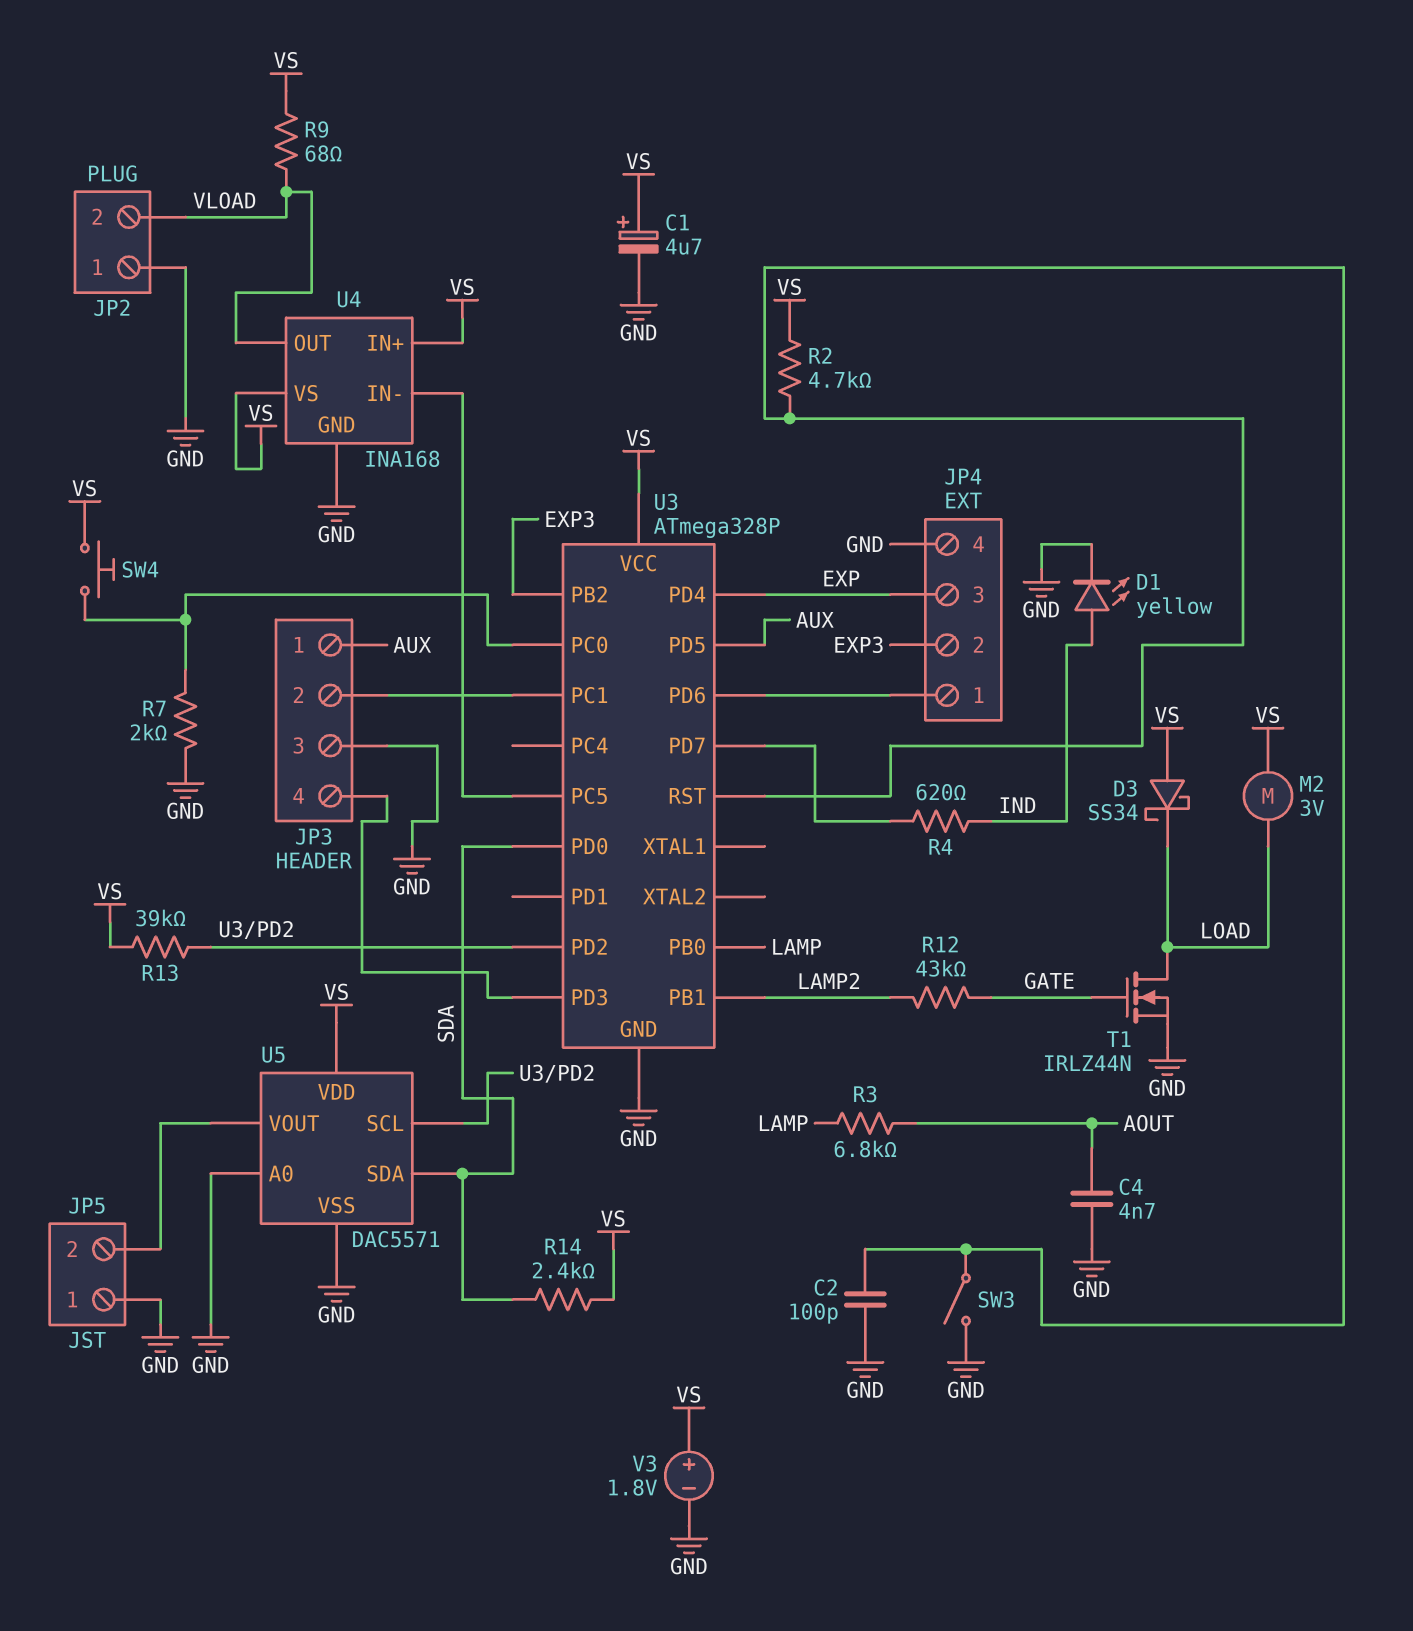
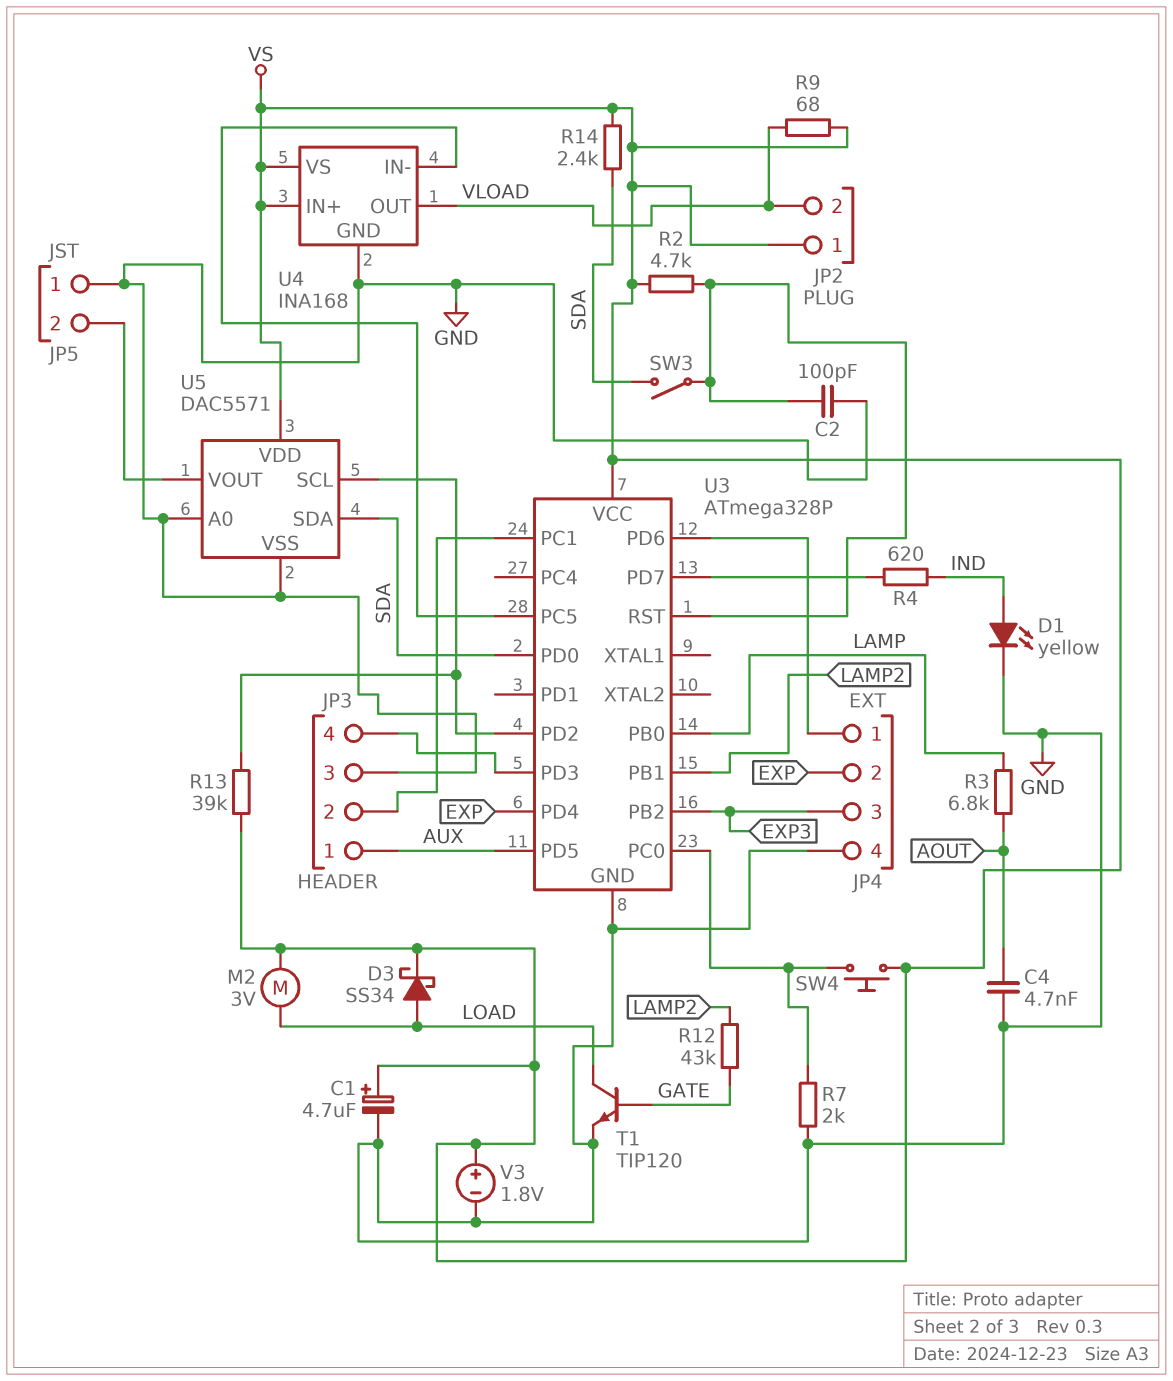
D3: schottky SS34 (A VS, K LOAD) -> schottky SS34 (A LOAD, K VS)
JP2 pin 1: GND -> VS
JP4 pin 2: EXP3 -> EXP
JP4 pin 3: EXP -> EXP3
SW3: switch (GND, U3/RST) -> switch (SDA, U3/RST)
T1: NMOS IRLZ44N (G GATE, D LOAD, S GND) -> NPN TIP120 (B GATE, C LOAD, E GND)

